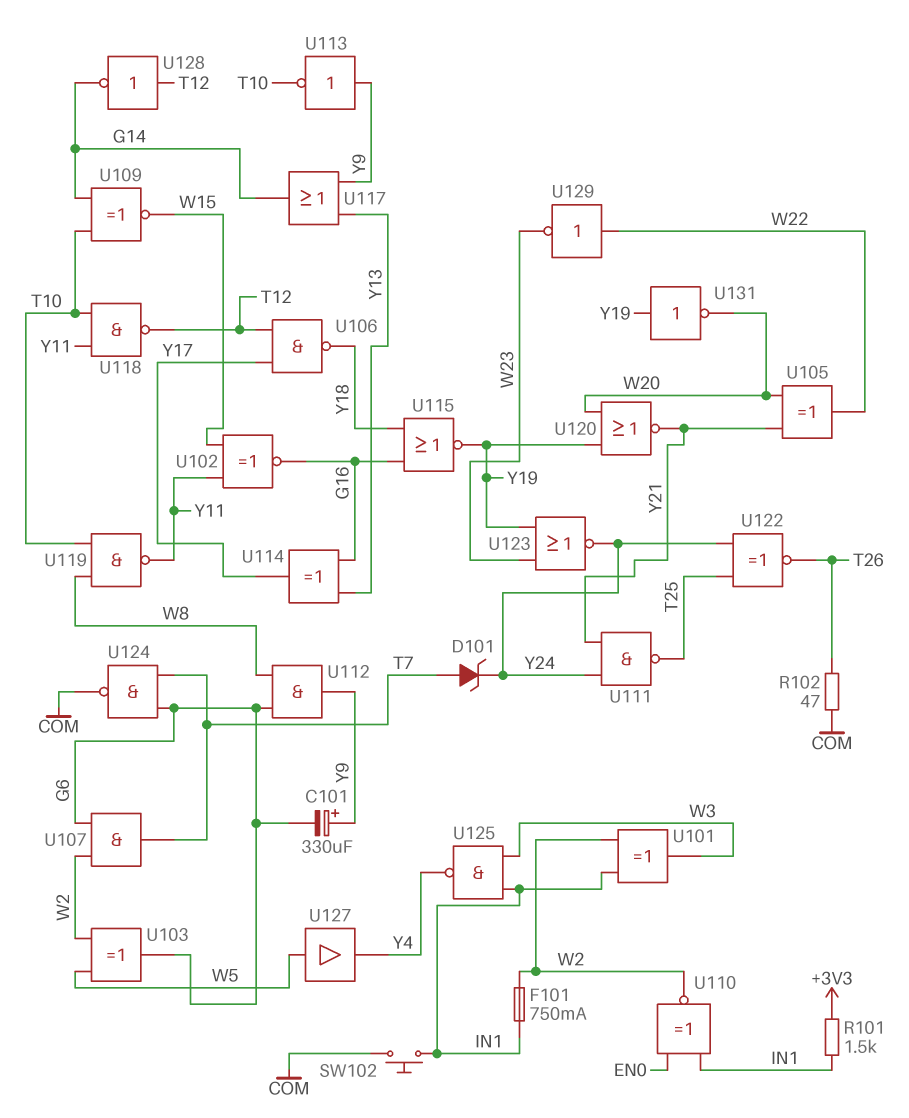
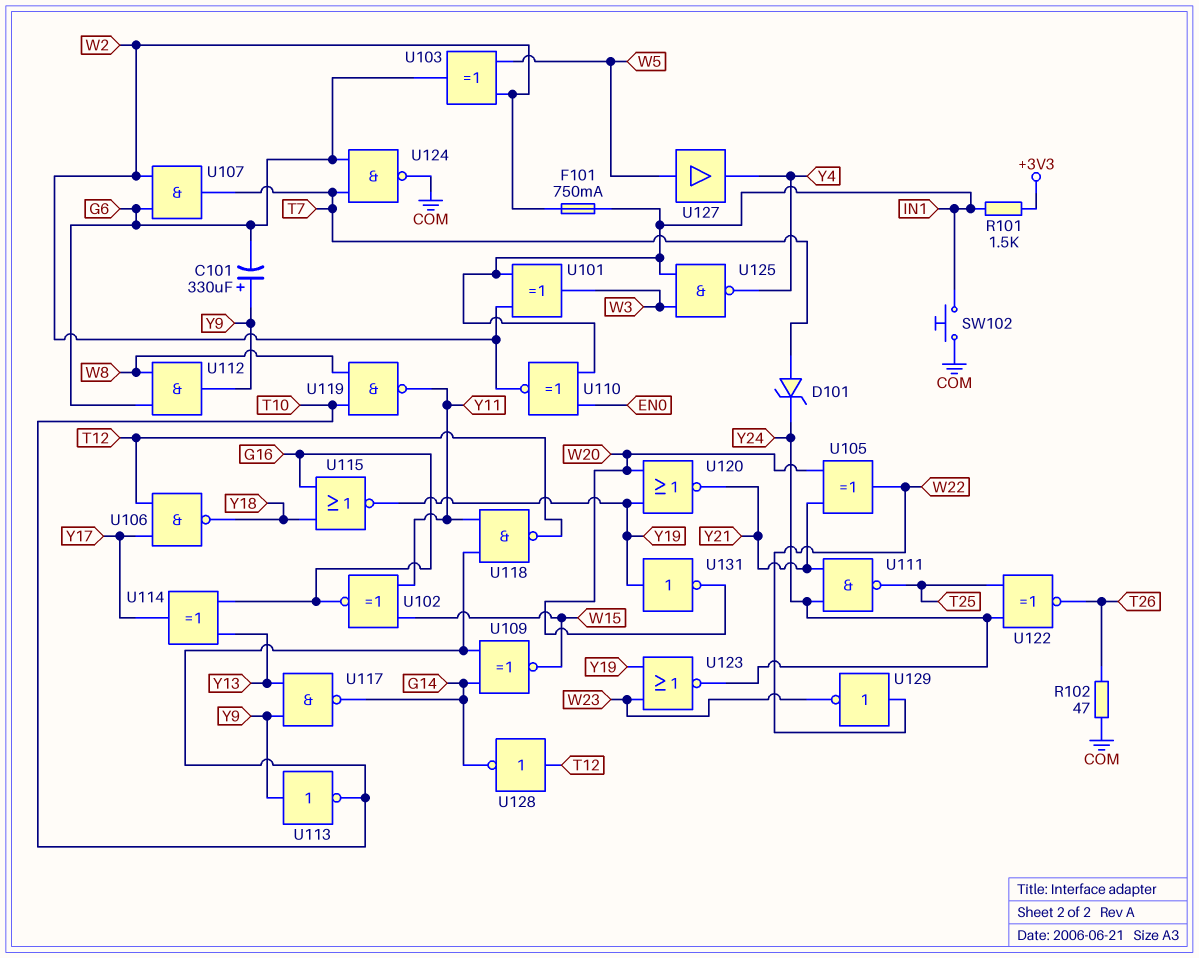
U117: OR (in Y9, in Y13, out G14) -> NAND (in Y9, in Y13, out G14)

